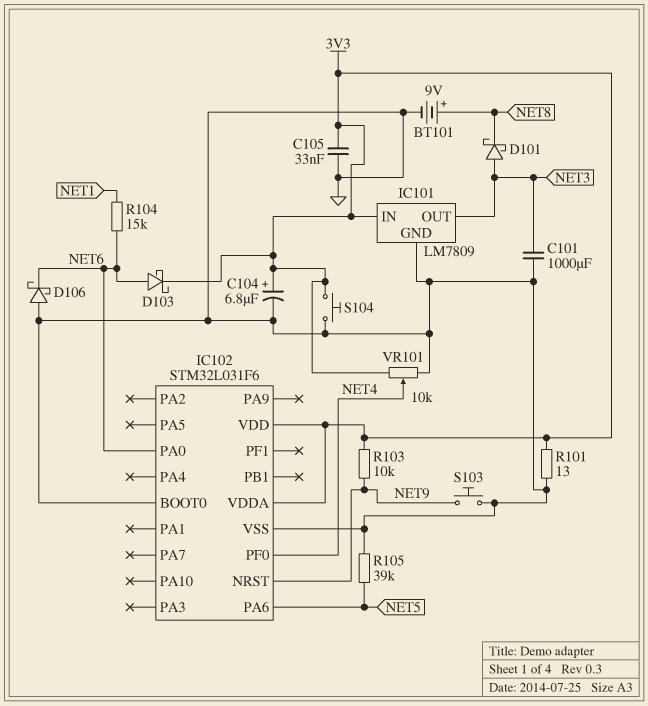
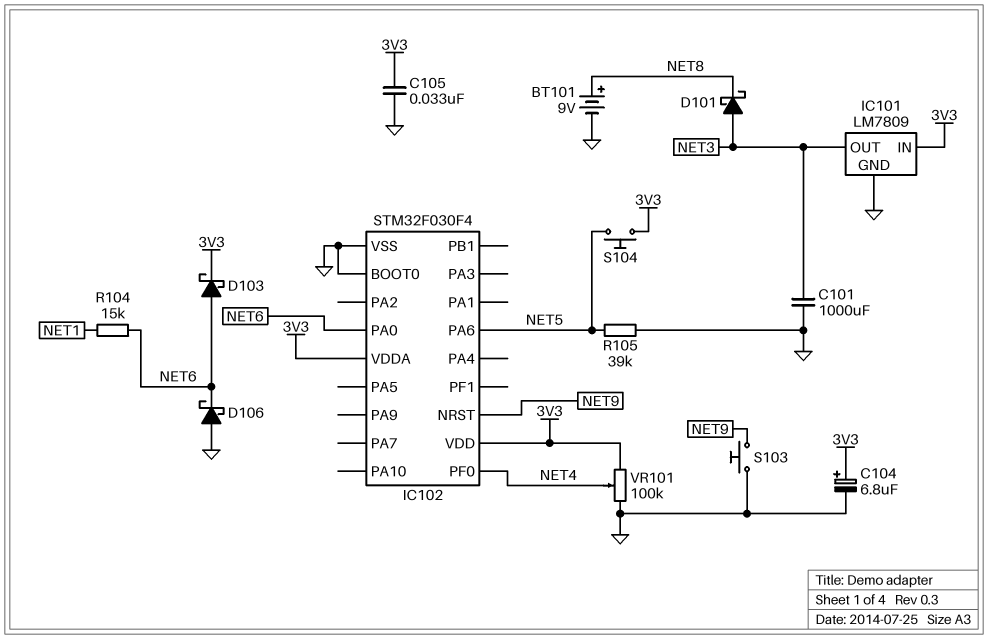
IC102: STM32L031F6 -> STM32F030F4
R101: 13 (3V3, GND) -> none
R103: 10k (3V3, NET9) -> none
S104: button (3V3, GND) -> button (3V3, NET5)
VR101: 10k (3V3, GND, wiper NET4) -> 100k (3V3, GND, wiper NET4)

